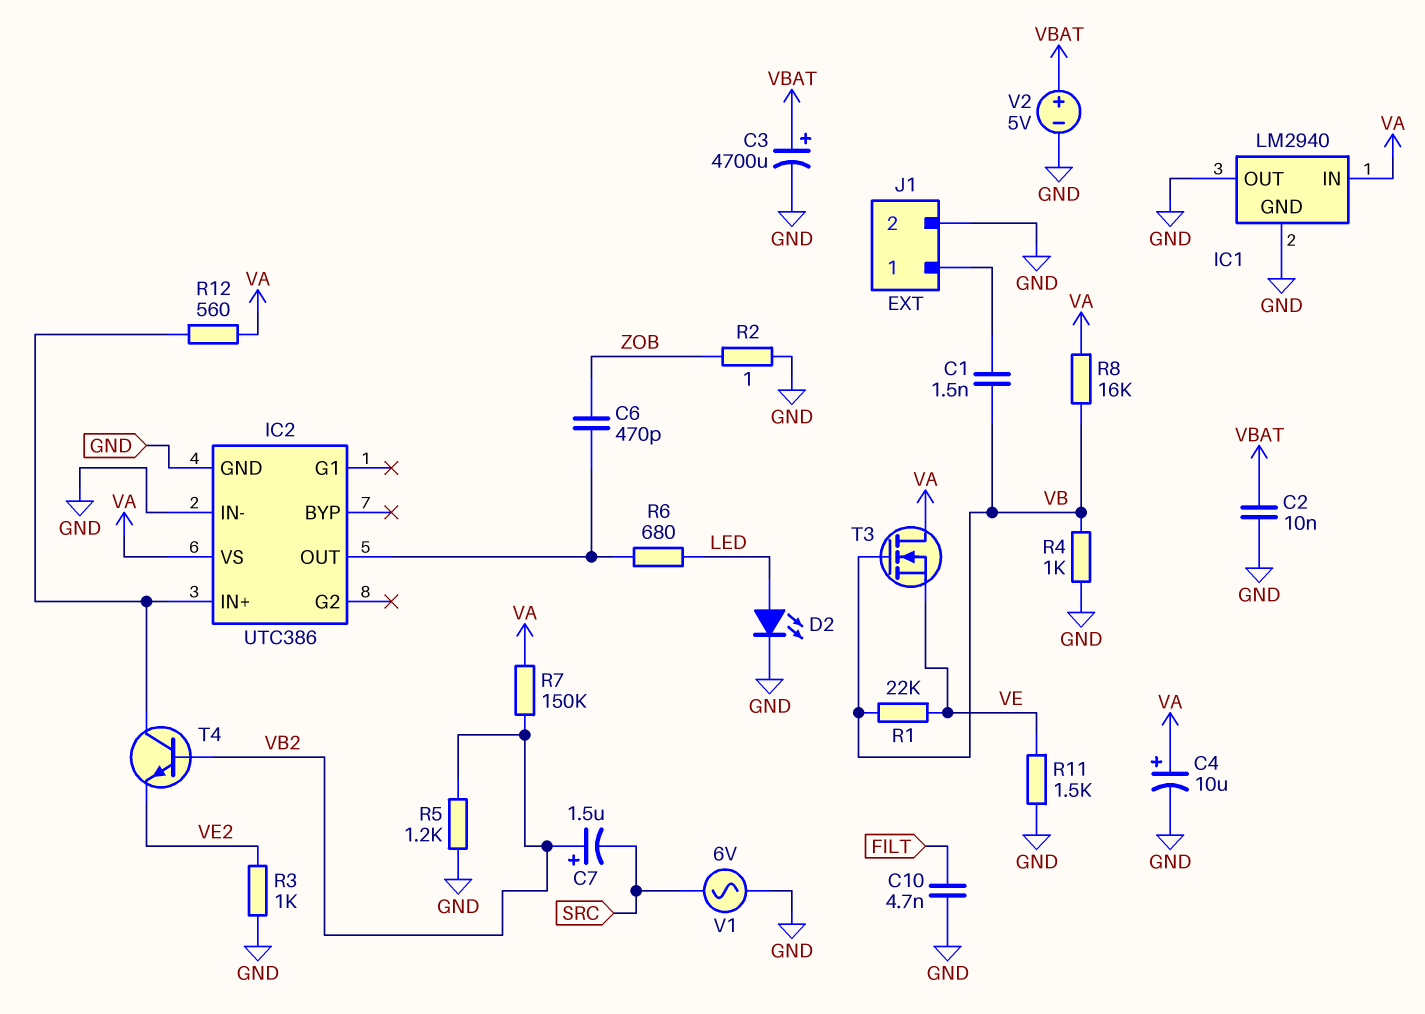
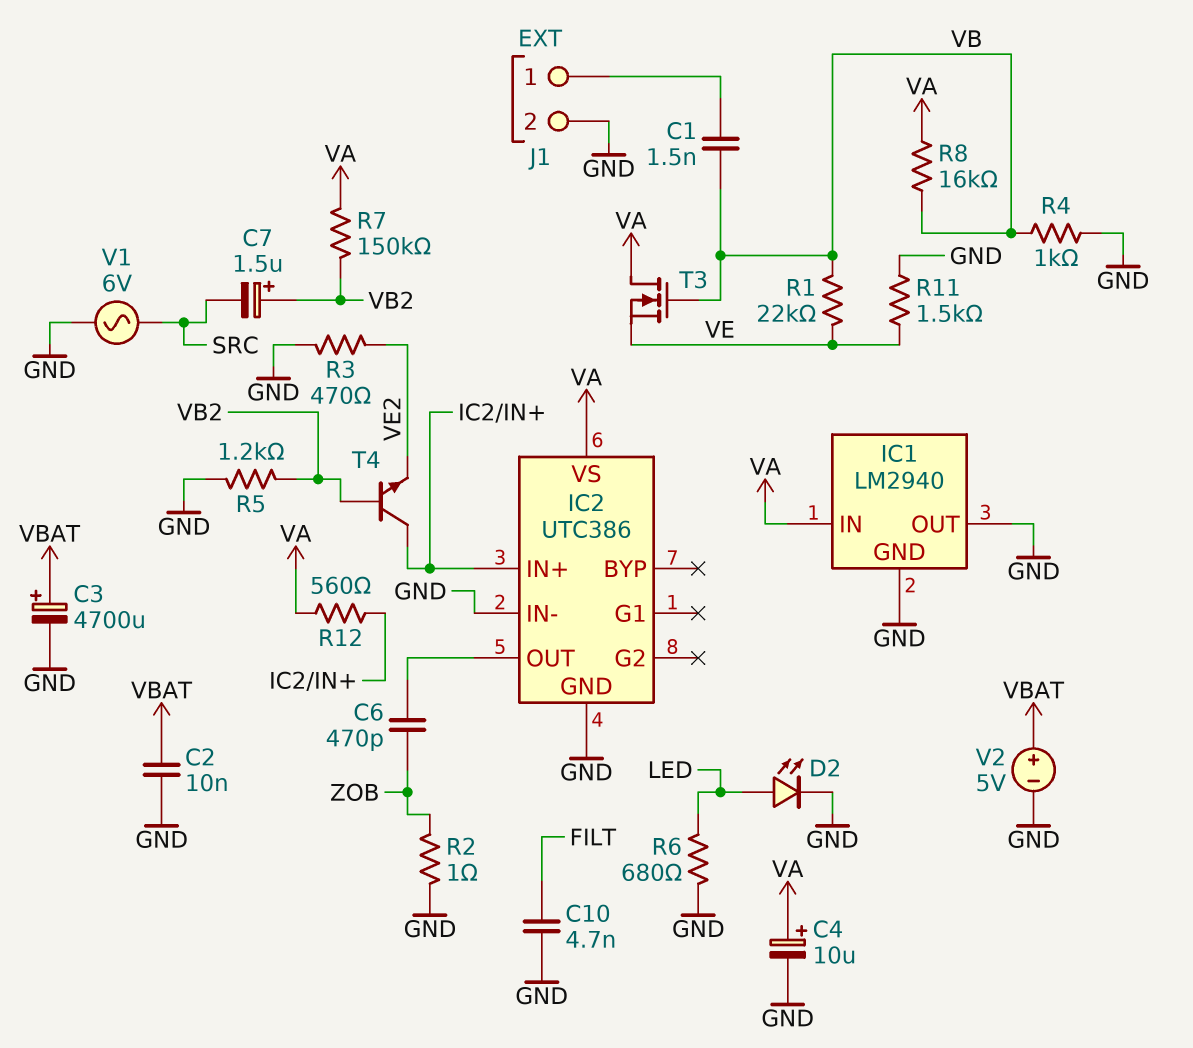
R3: 1k (GND, VE2) -> 470 (GND, VE2)
R6: 680 (IC2/OUT, LED) -> 680 (GND, LED)

